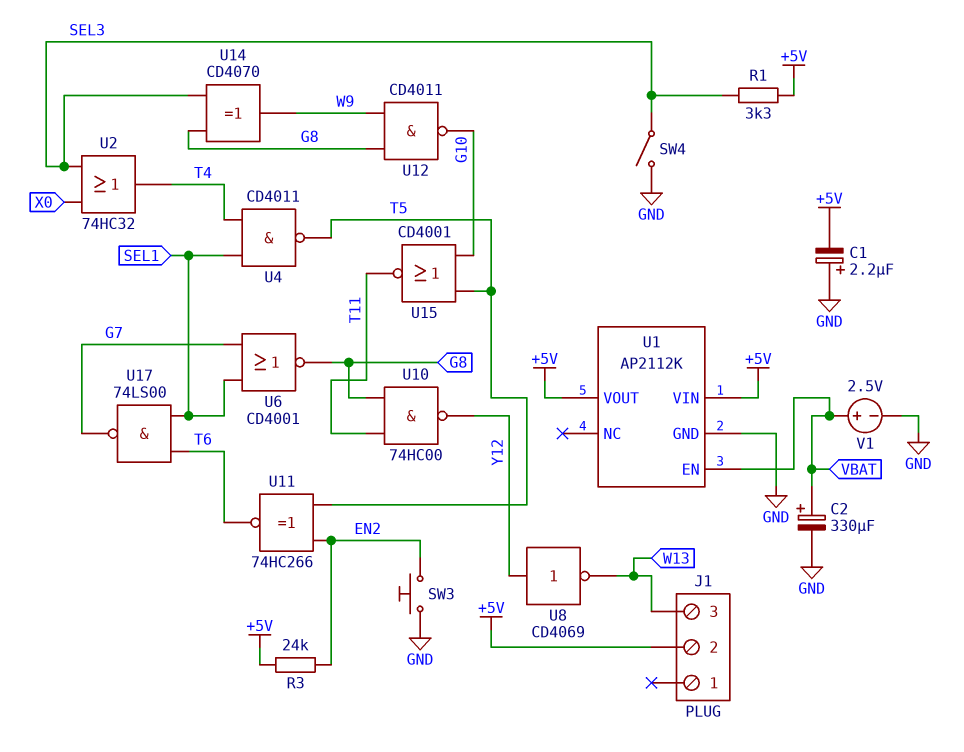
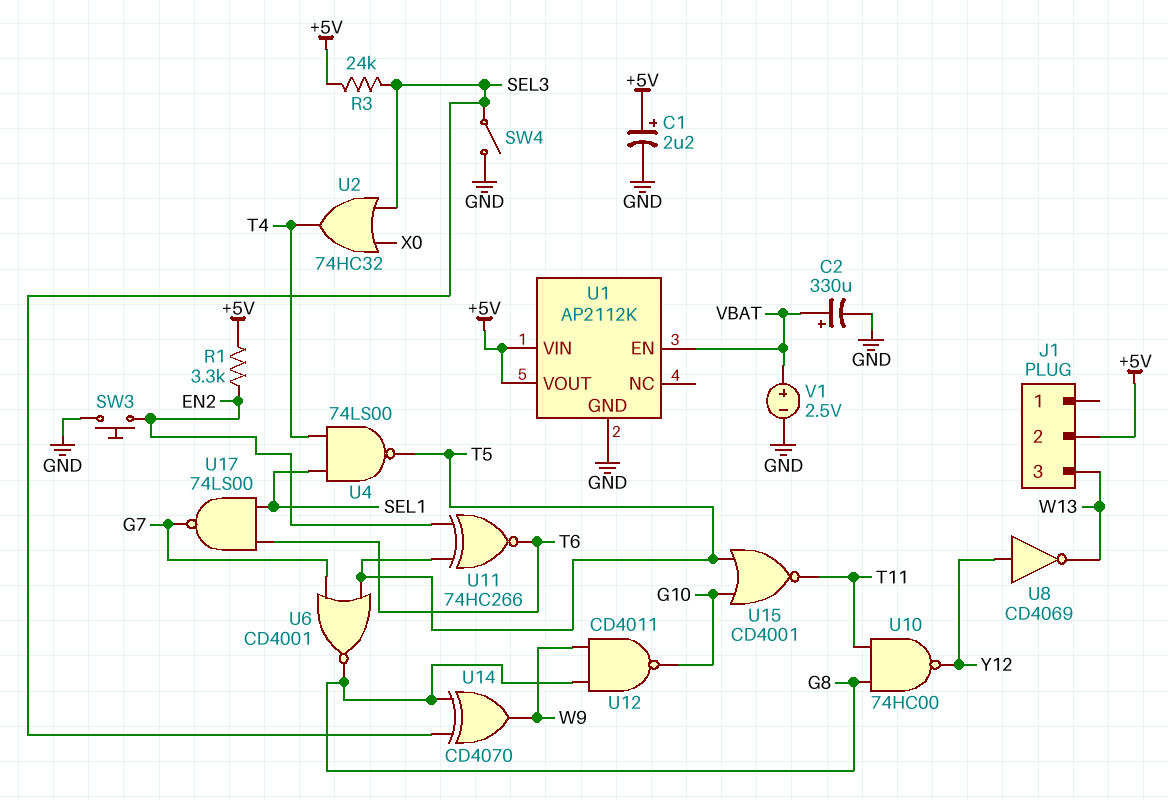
C1: 2.2uF (plus GND, minus +5V) -> 2.2uF (plus +5V, minus GND)
R1: 3.3k (+5V, SEL3) -> 3.3k (+5V, EN2)
R3: 24k (+5V, EN2) -> 24k (+5V, SEL3)
U4: NAND CD4011 (in SEL1, in T4, out T5) -> NAND 74LS00 (in SEL1, in T4, out T5)
U6: NOR CD4001 (in G7, in SEL1, out G8) -> NOR CD4001 (in G7, in T5, out G8)

